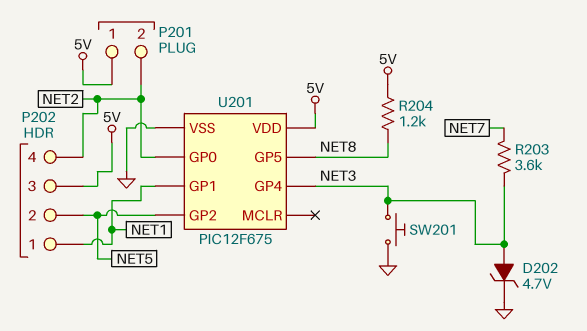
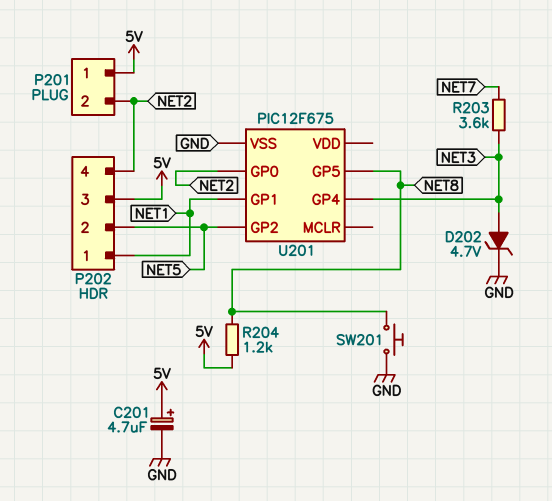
C201: none -> 4.7uF (plus 5V, minus GND)
SW201: button (GND, NET3) -> button (GND, NET8)
U201 pin VDD: 5V -> none

